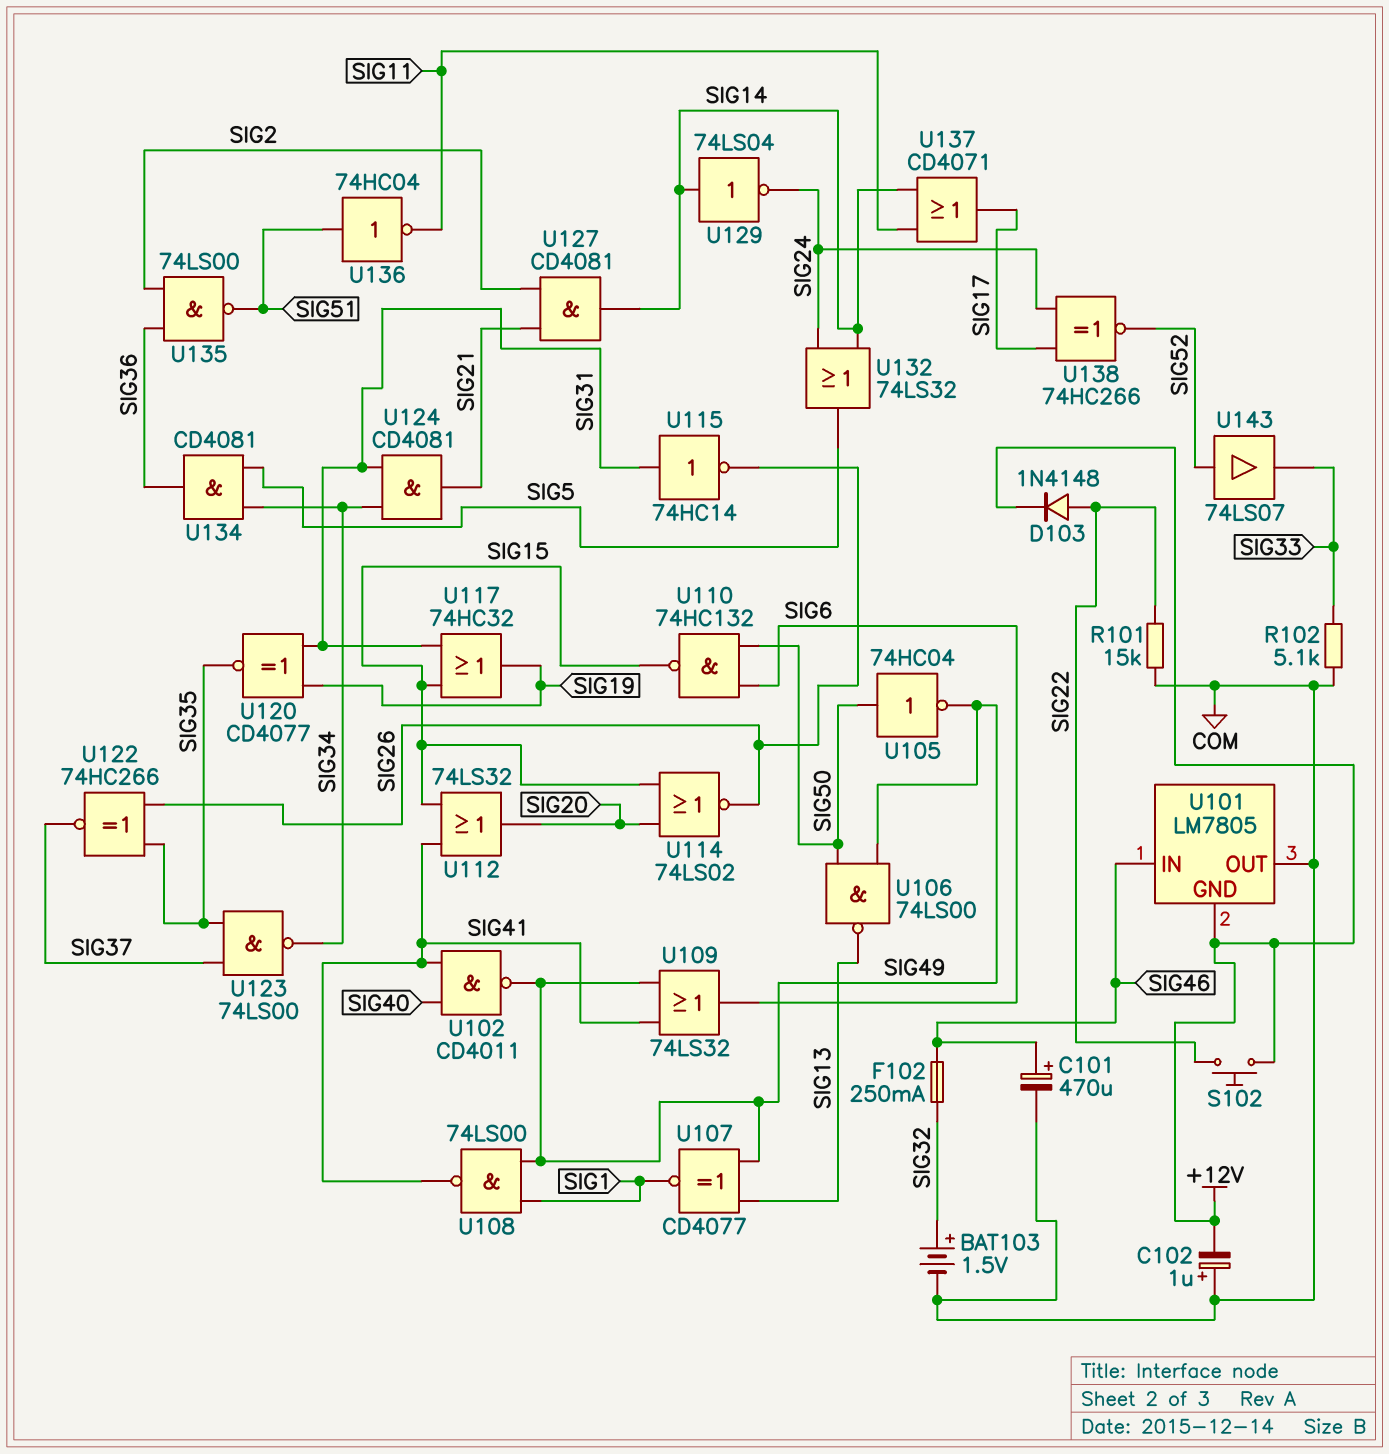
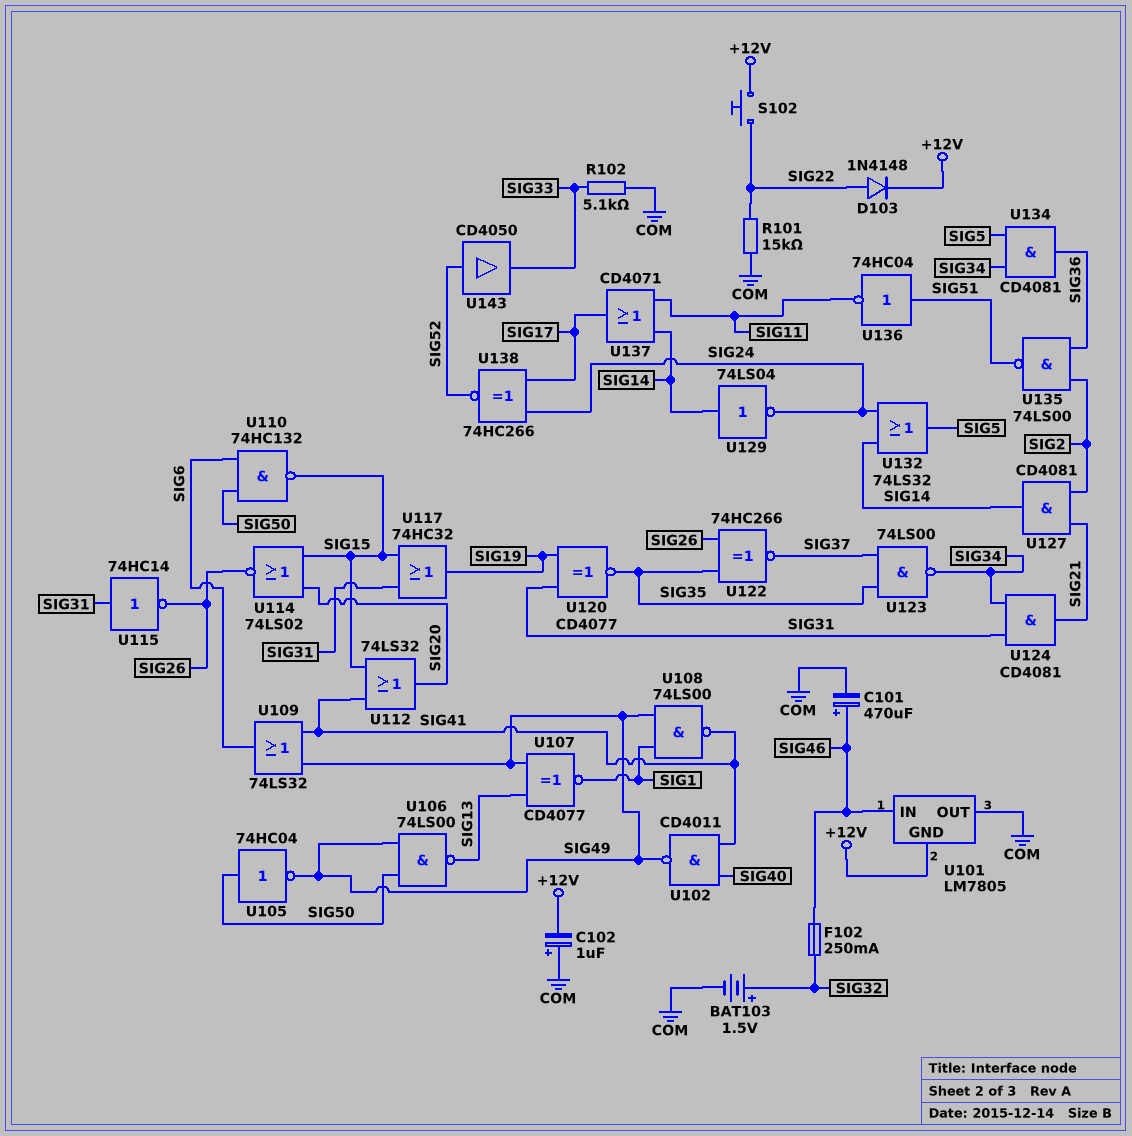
U143: buffer 74LS07 (in SIG52, out SIG33) -> buffer CD4050 (in SIG52, out SIG33)

